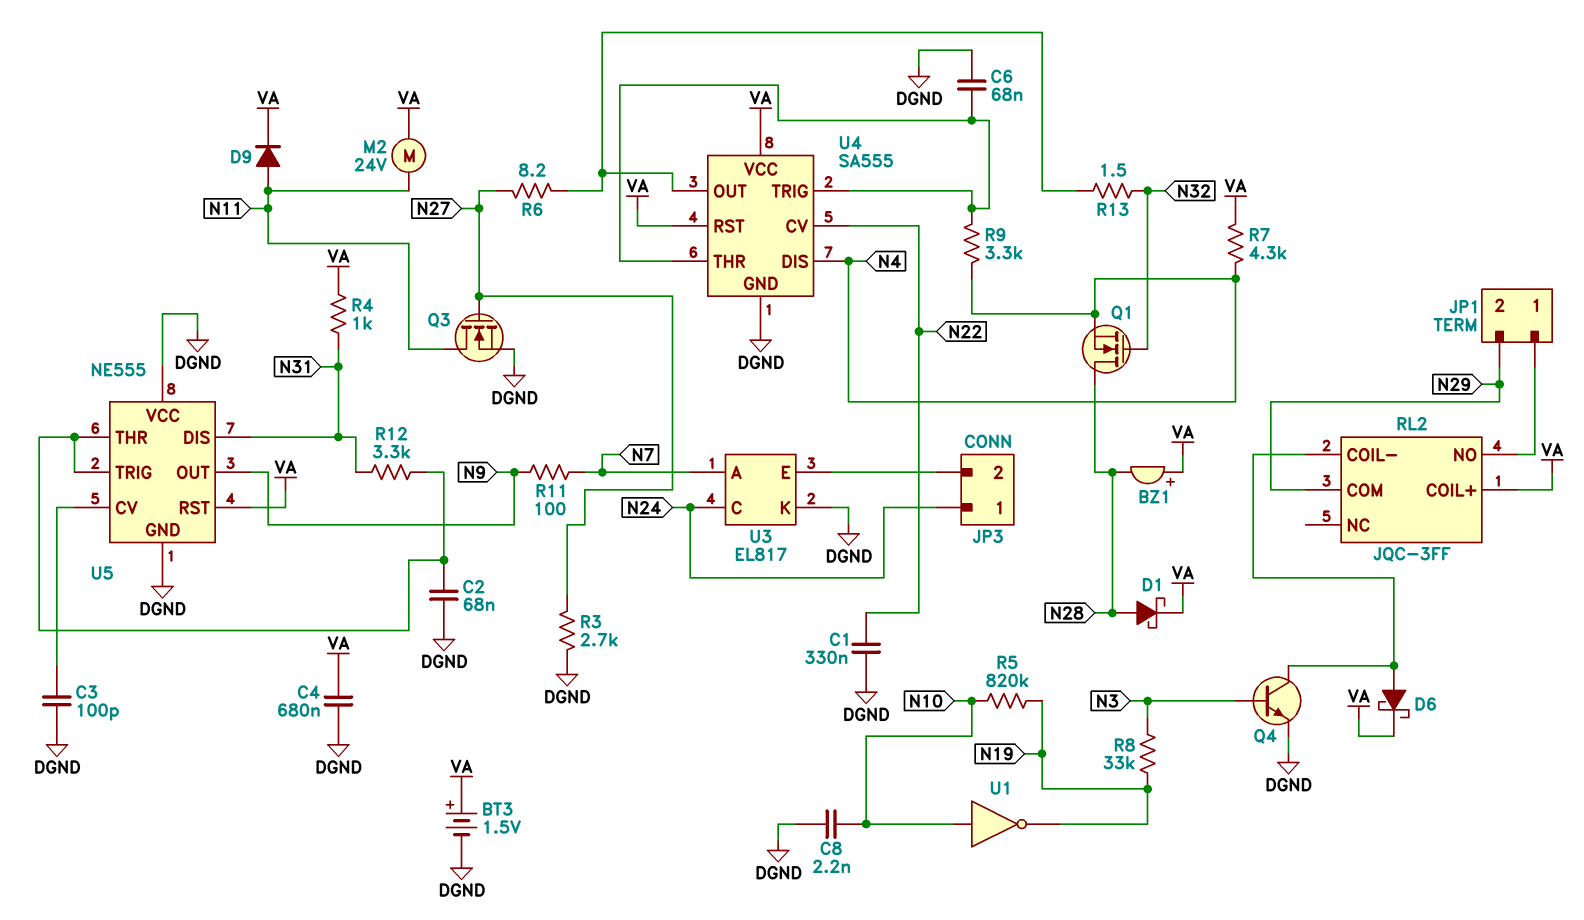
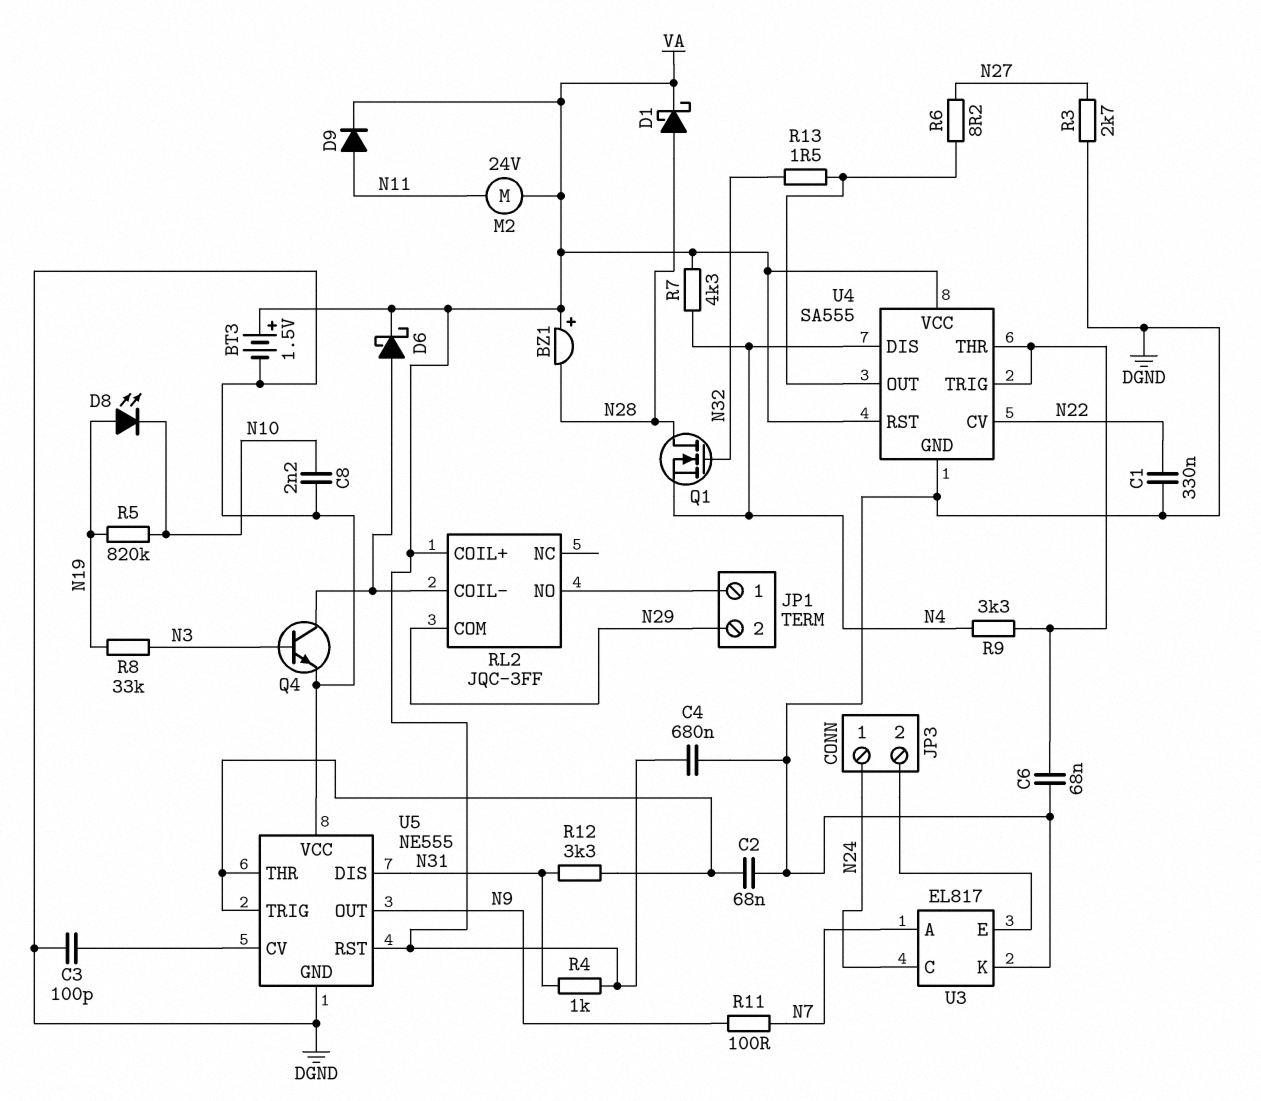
D8: none -> LED (A N19, K N10)
Q3: NMOS (G N27, D N11, S DGND) -> none
U1: NOT (in N10, out N19) -> none

